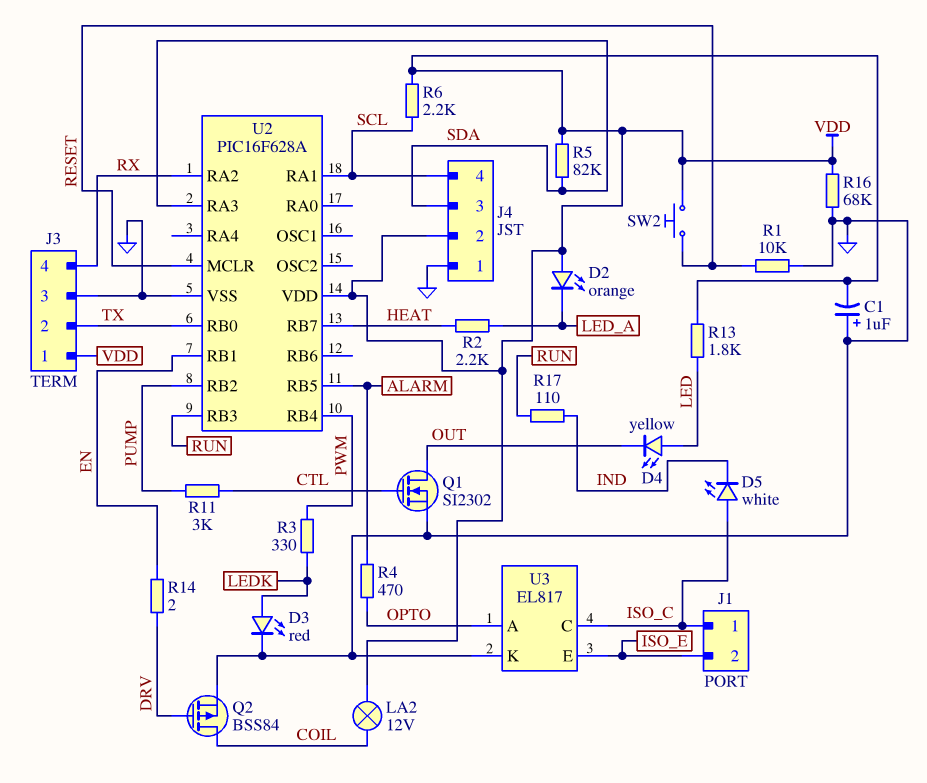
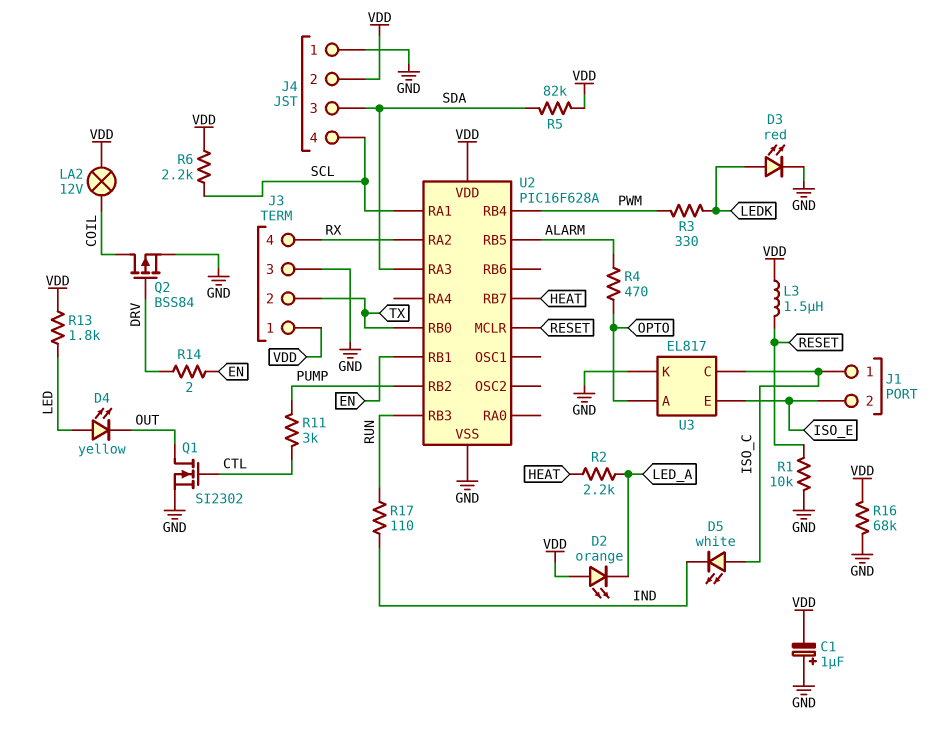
L3: none -> 1.5uH (RESET, VDD)
SW2: button (RESET, VDD) -> none

